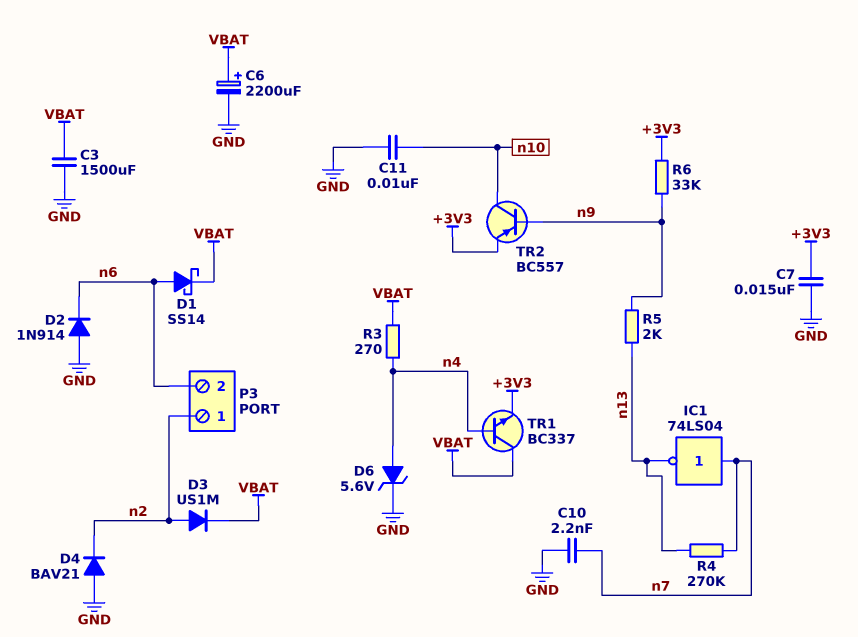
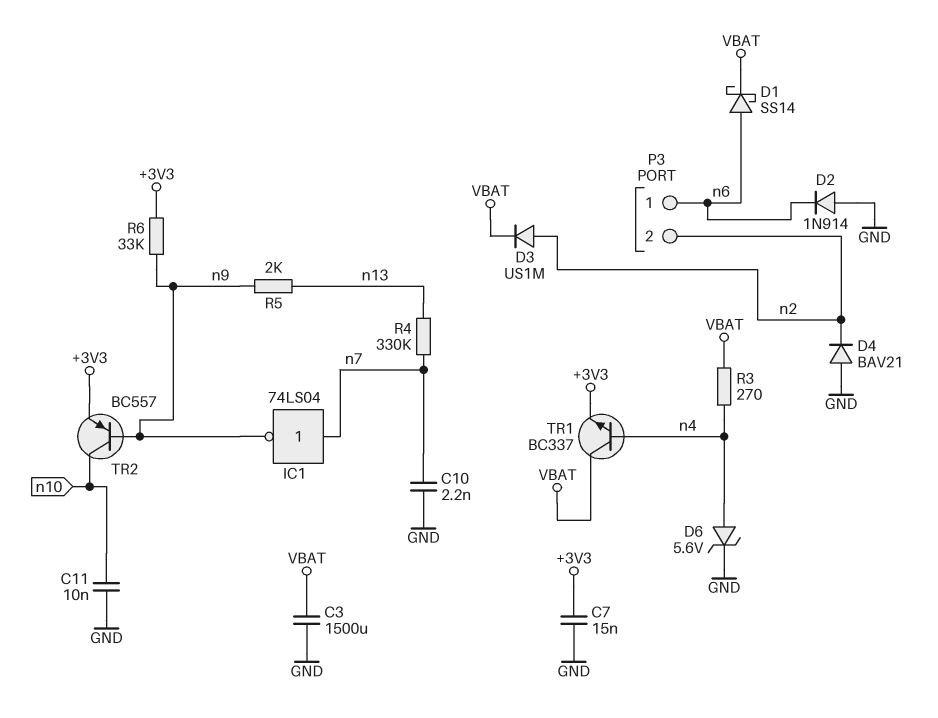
C6: 2200uF (plus VBAT, minus GND) -> none
IC1: NOT 74LS04 (in n7, out n13) -> NOT 74LS04 (in n7, out n9)
P3 pin 1: n2 -> n6
P3 pin 2: n6 -> n2
R4: 270k (n7, n13) -> 330k (n7, n13)

